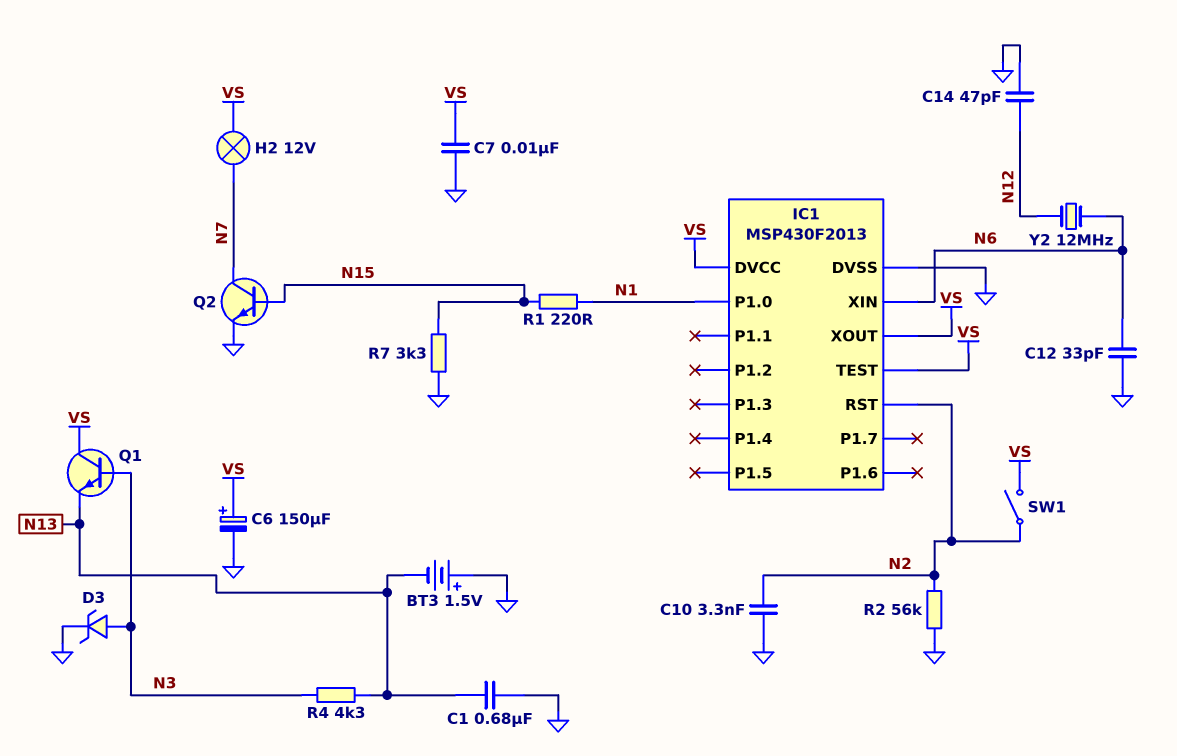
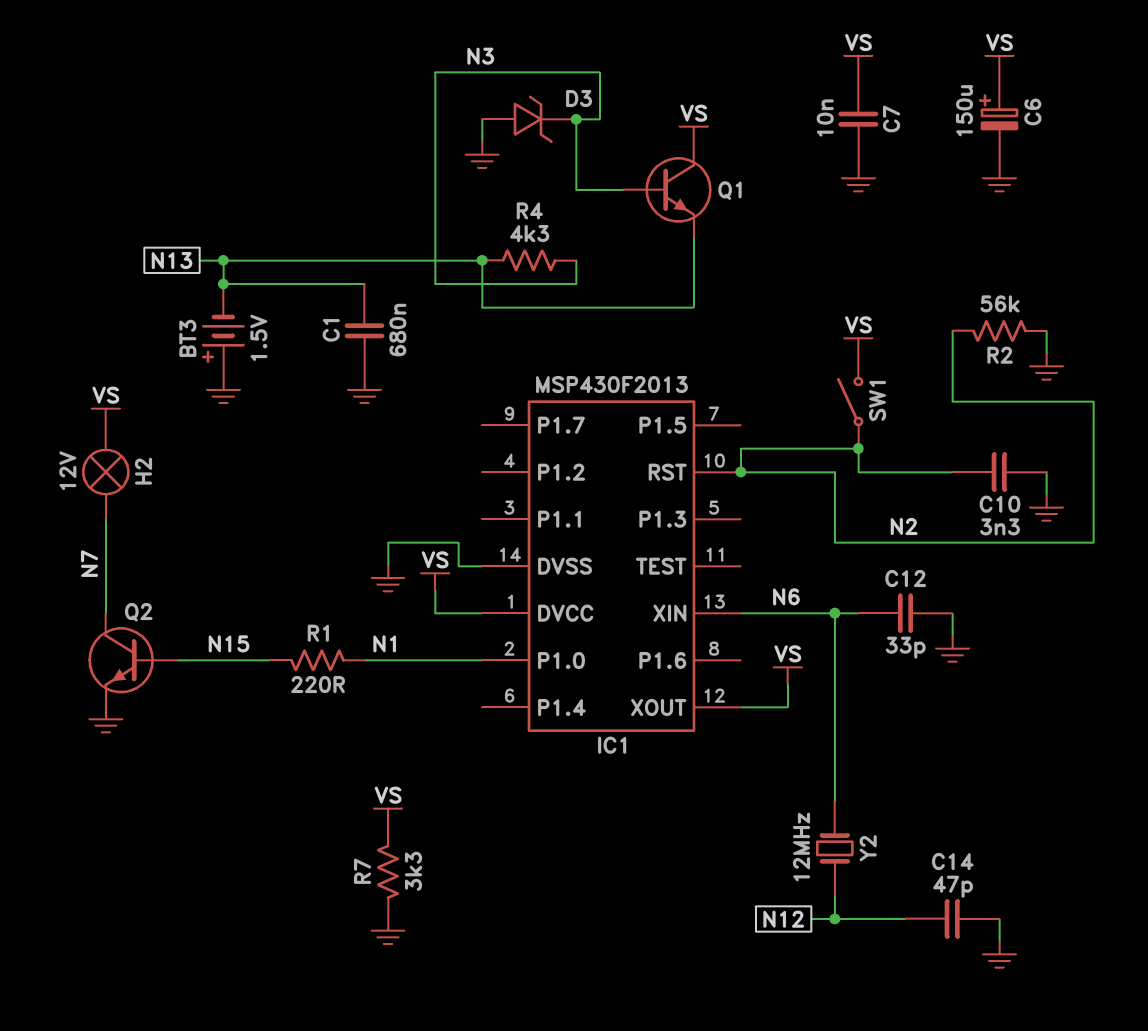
D3: zener (A N3, K GND) -> zener (A GND, K N3)
IC1 pin TEST: VS -> none
R7: 3.3k (GND, N15) -> 3.3k (GND, VS)

